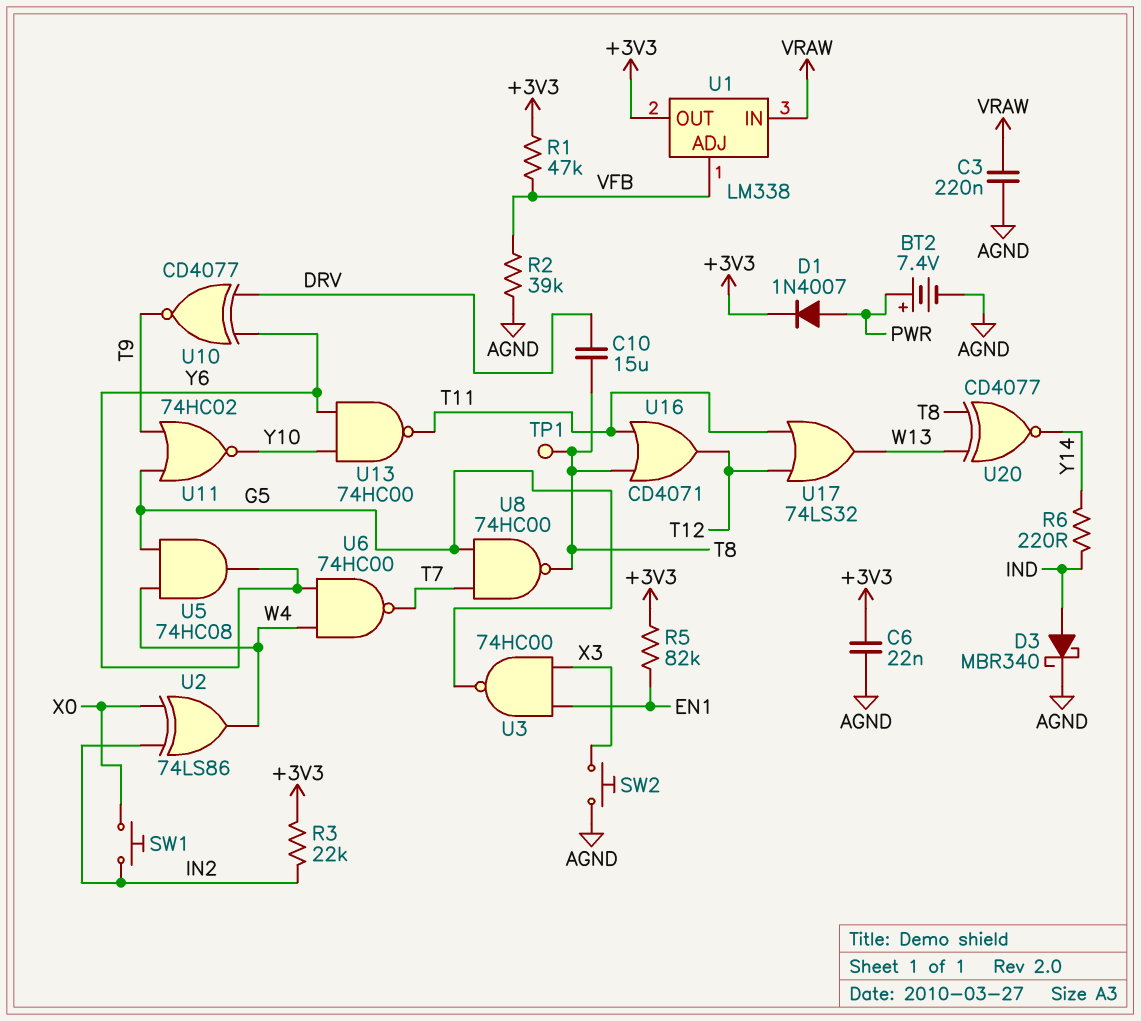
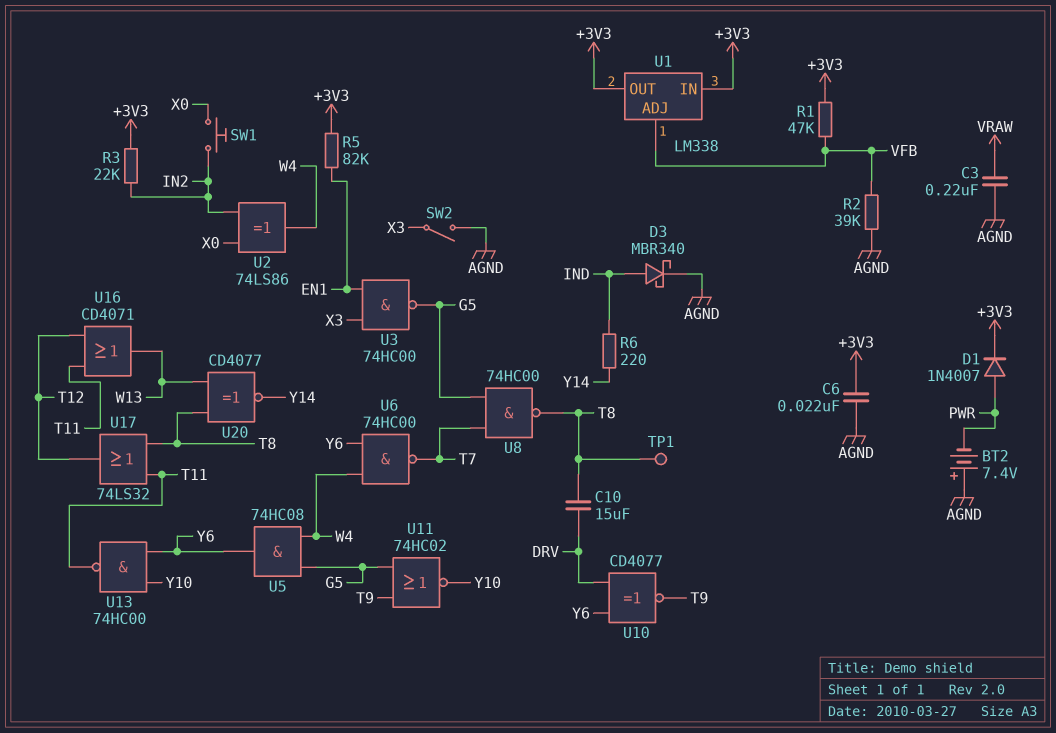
BT2: 7.4V (plus PWR, minus AGND) -> 7.4V (plus AGND, minus PWR)
SW2: button (AGND, X3) -> switch (AGND, X3)
U1 pin IN: VRAW -> +3V3
U16: OR CD4071 (in T8, in T11, out T12) -> OR CD4071 (in T11, in T12, out W13)
U17: OR 74LS32 (in T11, in T12, out W13) -> OR 74LS32 (in T8, in T11, out T12)

